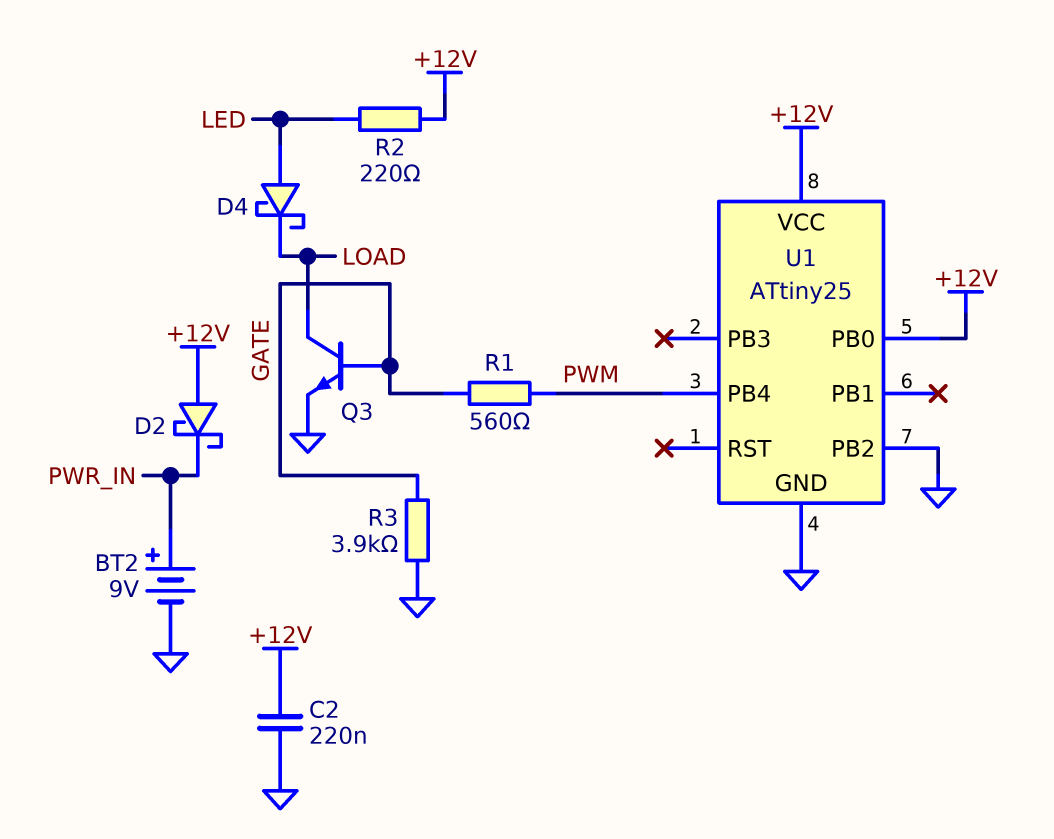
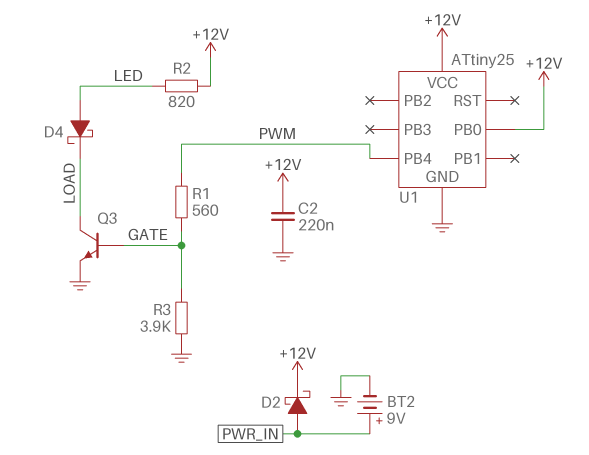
D2: schottky (A +12V, K PWR_IN) -> schottky (A PWR_IN, K +12V)
R2: 220 (+12V, LED) -> 820 (+12V, LED)
U1 pin PB2: GND -> none

